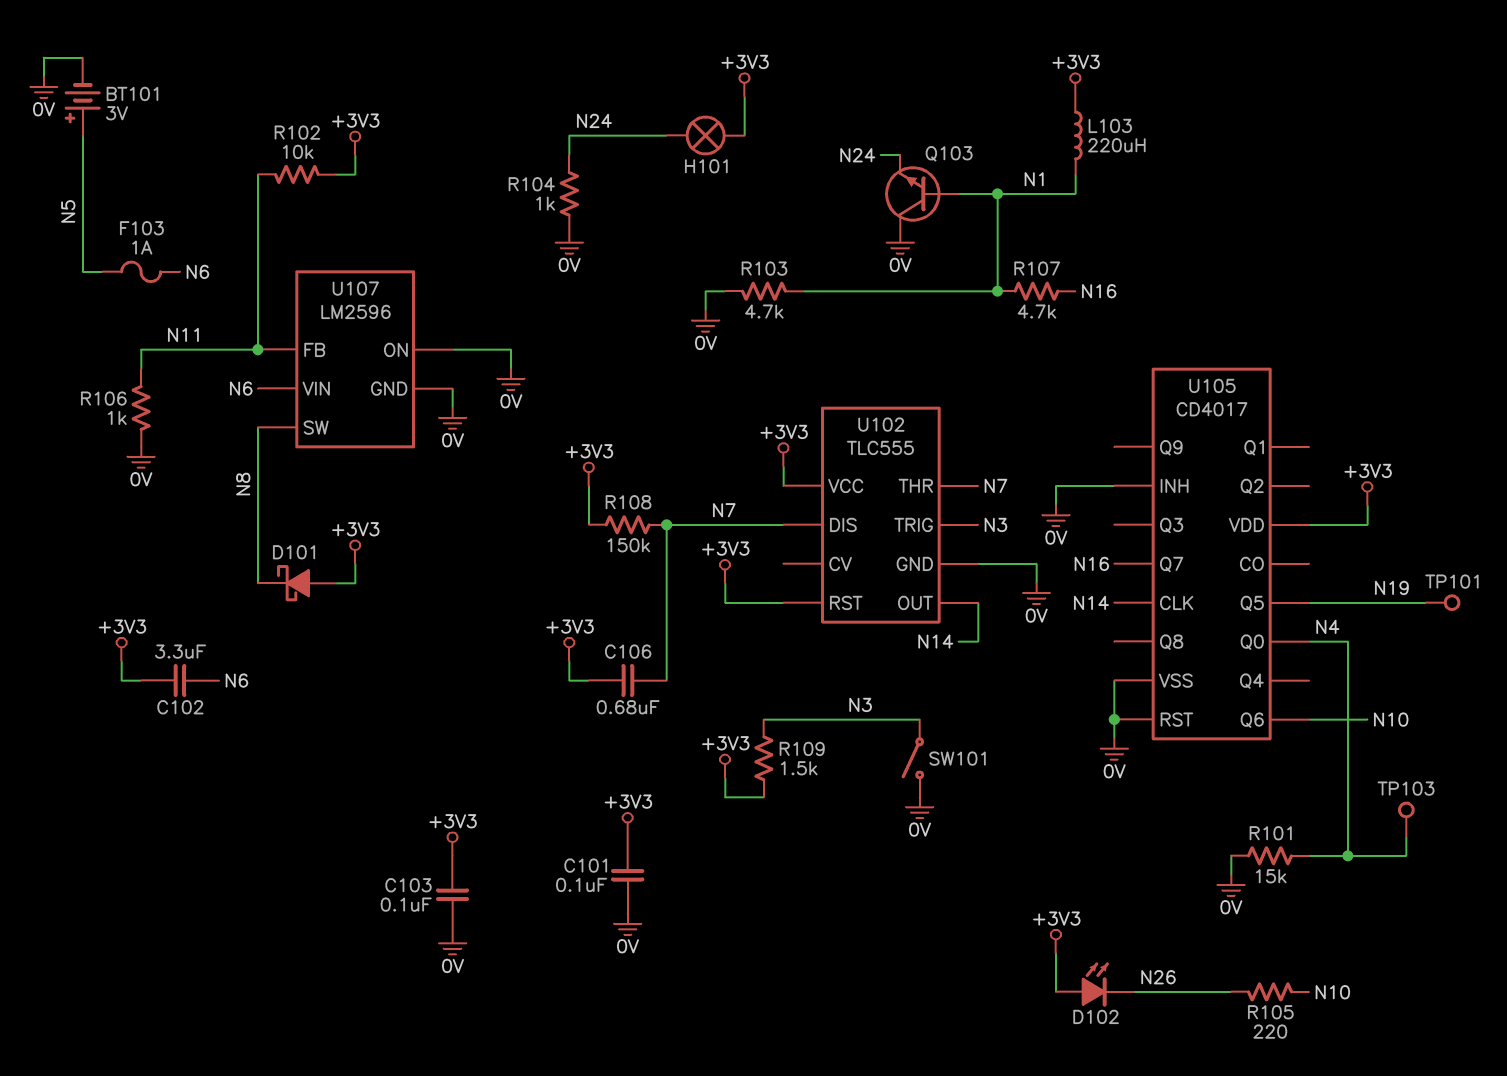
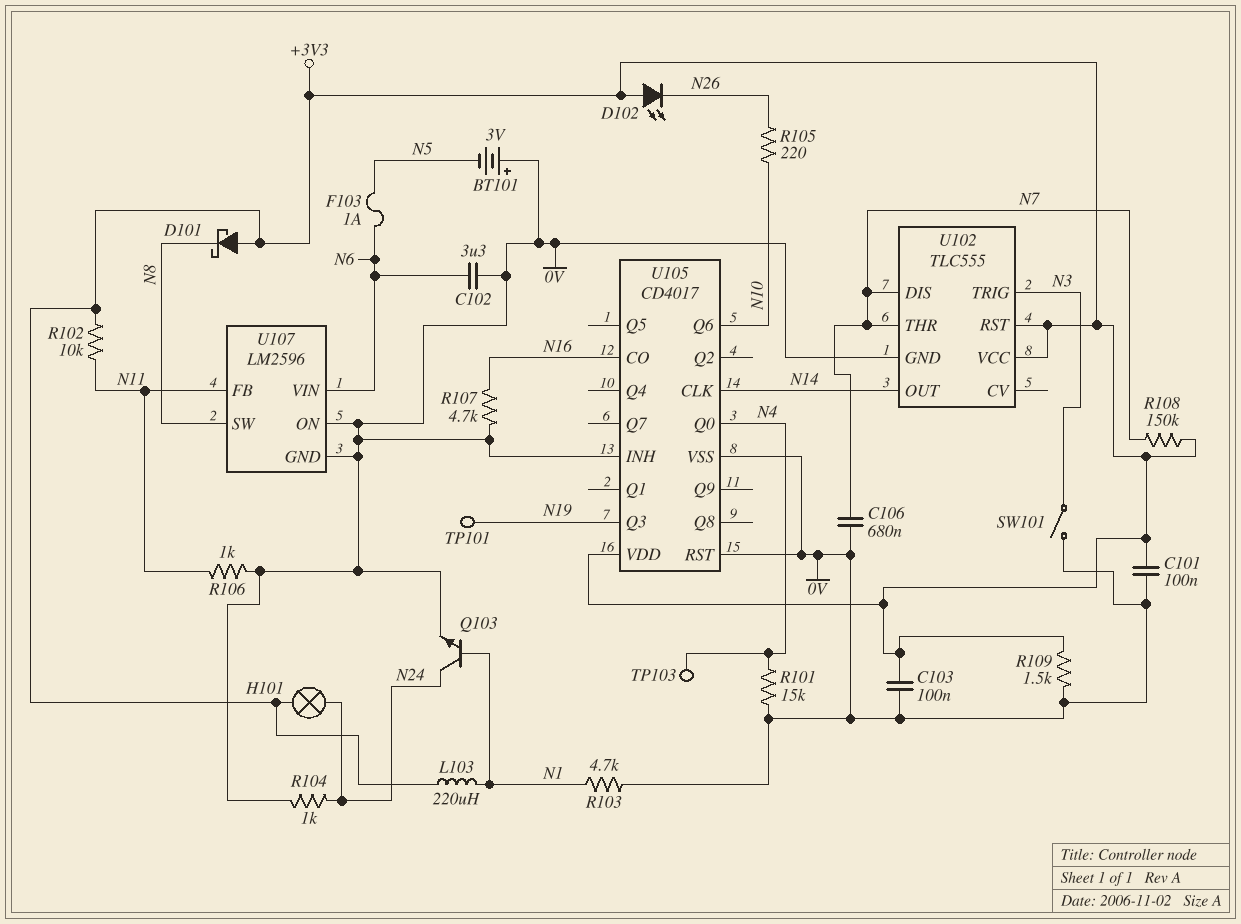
BT101: 3V (plus N5, minus 0V) -> 3V (plus 0V, minus N5)
C102: 3.3uF (+3V3, N6) -> 3.3uF (0V, N6)
C106: 680nF (+3V3, N7) -> 680nF (0V, N7)
Q103: NPN (B N1, C 0V, E N24) -> NPN (B N1, C N24, E 0V)
R107: 4.7k (N1, N16) -> 4.7k (0V, N16)
R109: 1.5k (+3V3, N3) -> 1.5k (+3V3, 0V)
U105 pin CO: none -> N16
U105 pin Q3: none -> N19
U105 pin Q5: N19 -> none
U105 pin Q7: N16 -> none

